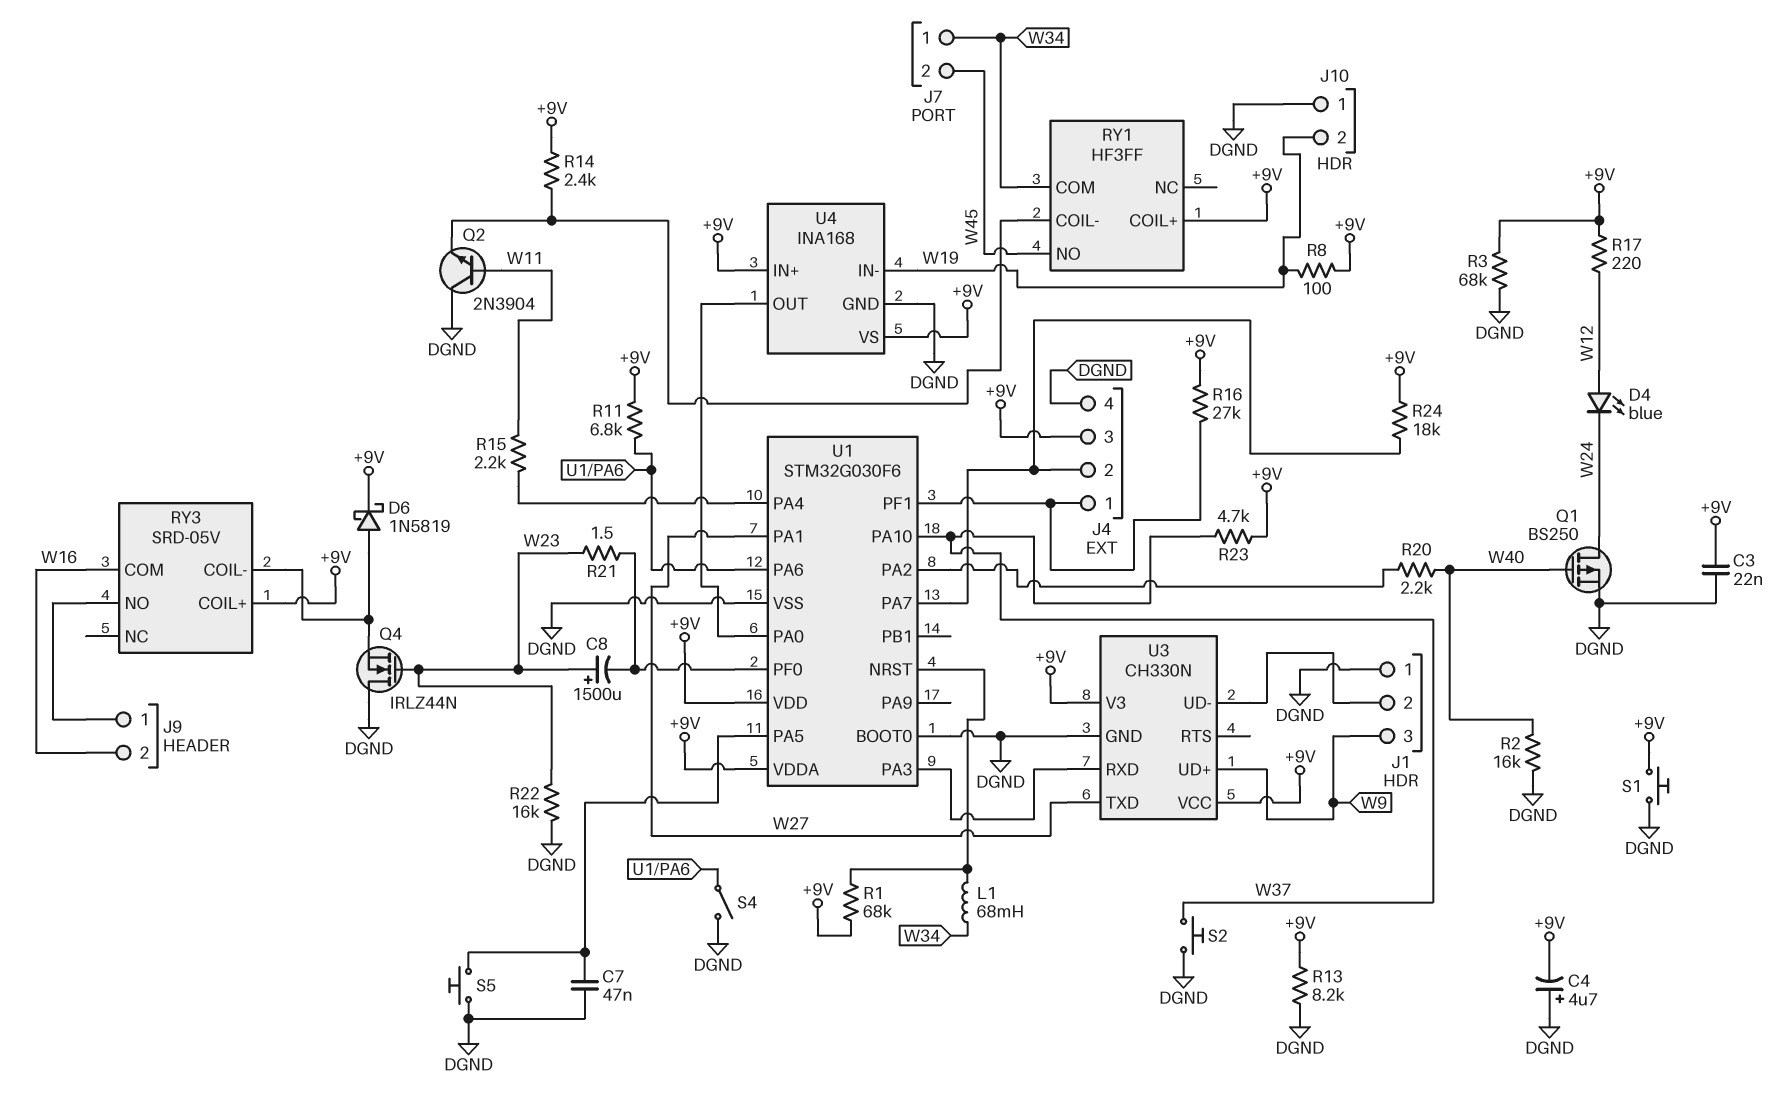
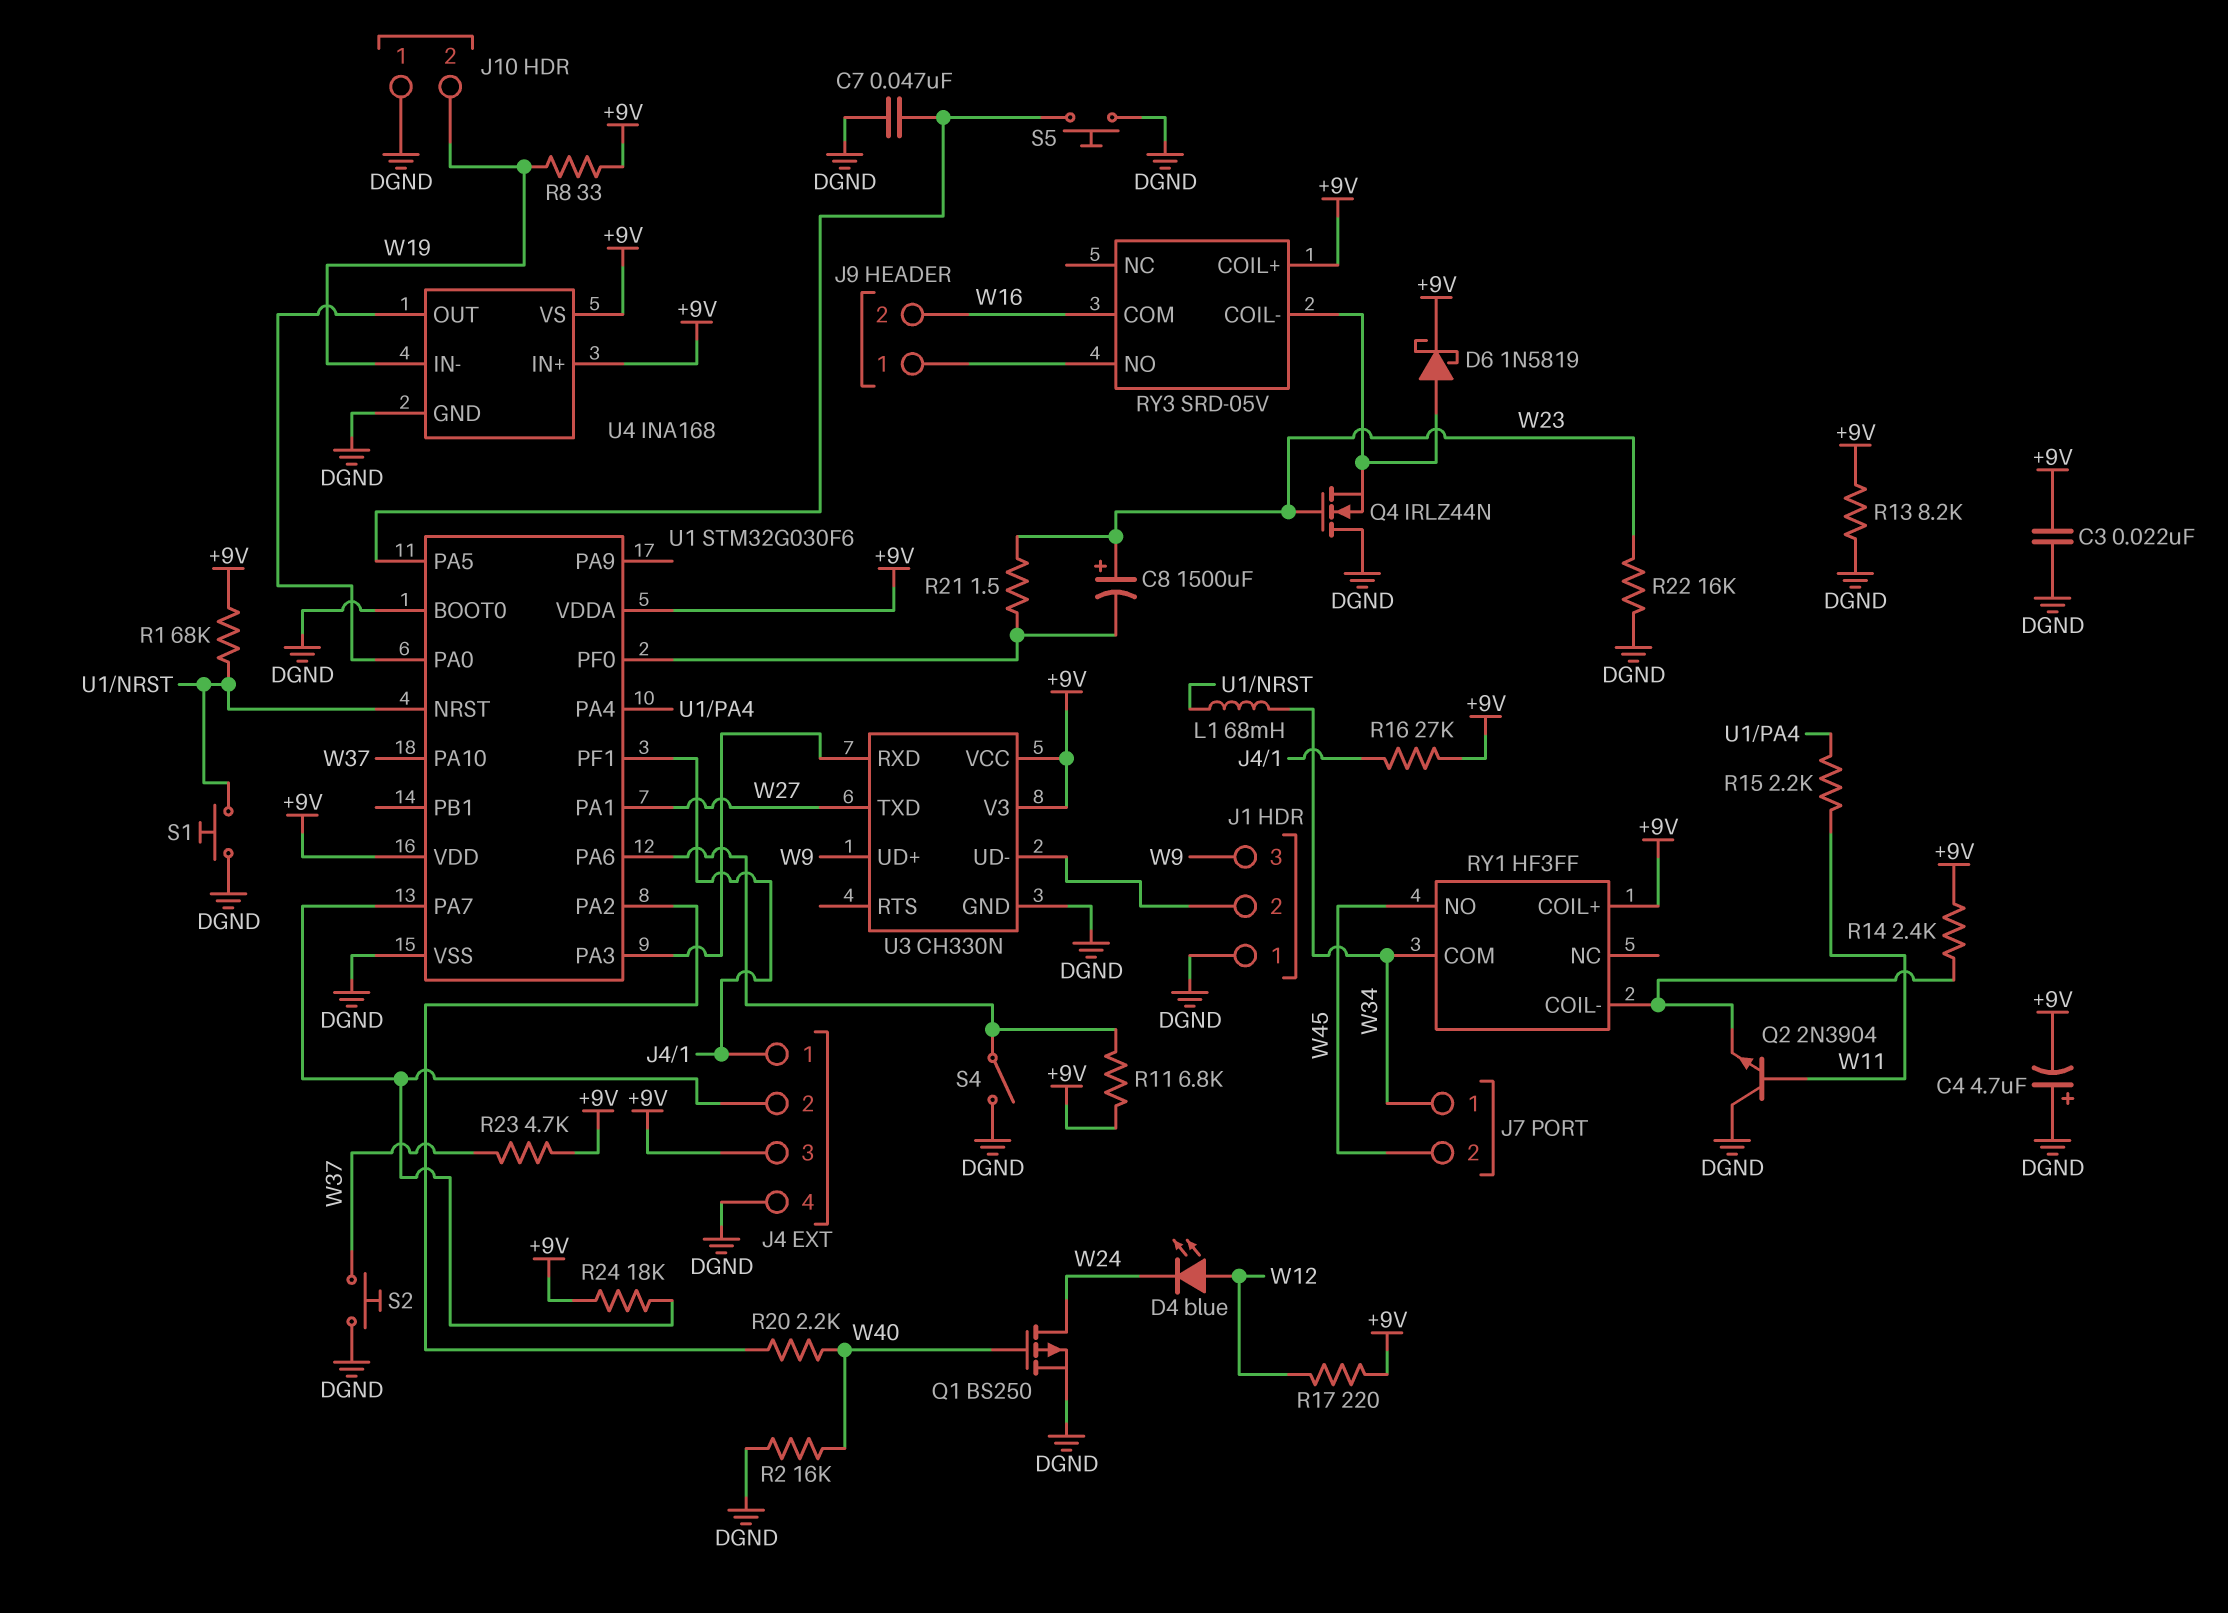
R3: 68k (+9V, DGND) -> none
R8: 100 (+9V, W19) -> 33 (+9V, W19)
S1: button (+9V, DGND) -> button (DGND, U1/NRST)

